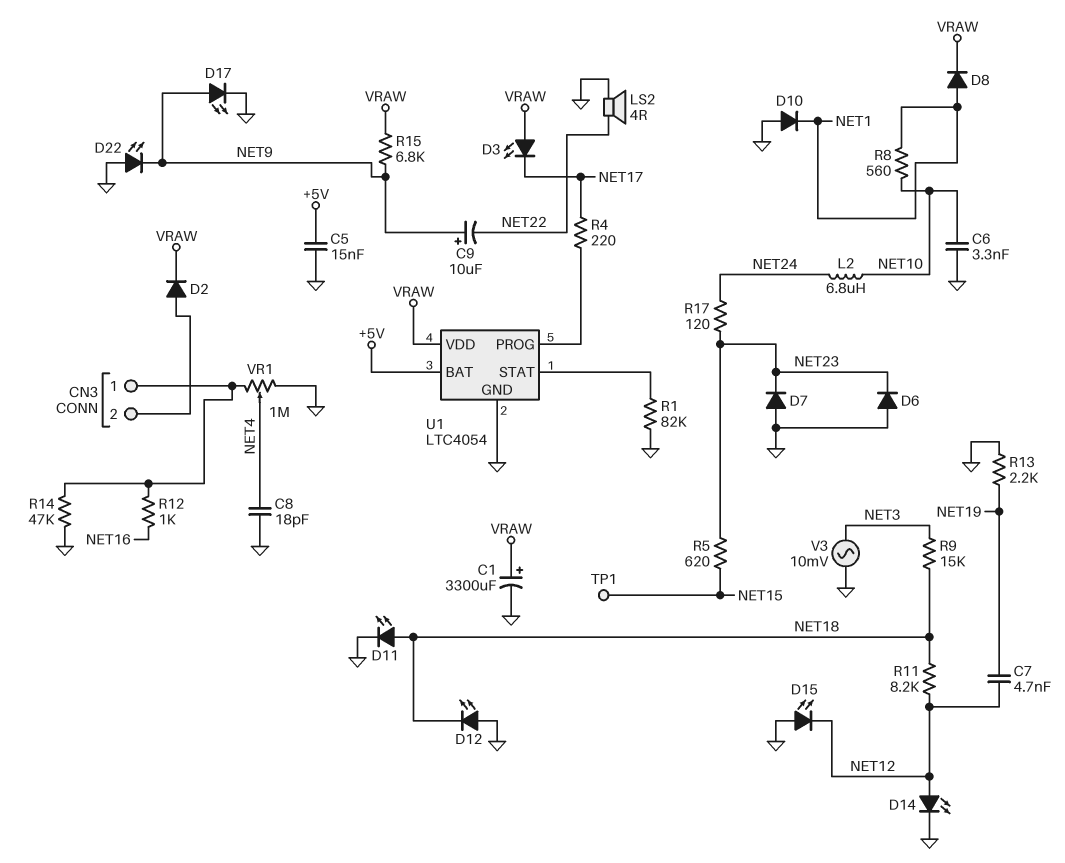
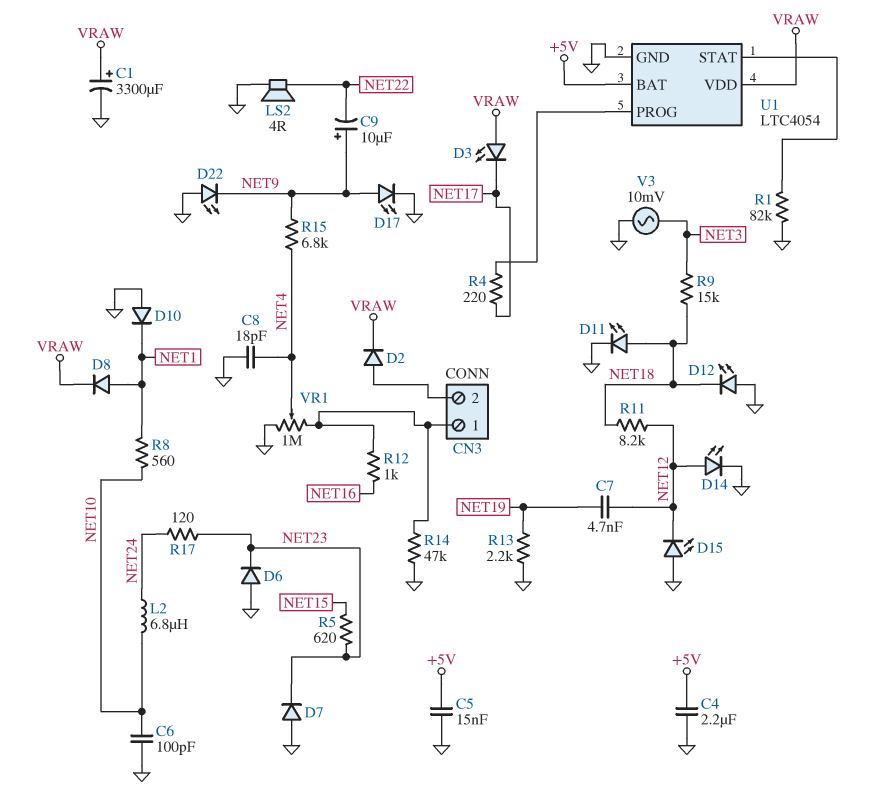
C4: none -> 2.2uF (+5V, GND)
C6: 3.3nF (GND, NET10) -> 100pF (GND, NET10)
R15: 6.8k (NET9, VRAW) -> 6.8k (NET4, NET9)
TP1: test point (NET15) -> none

